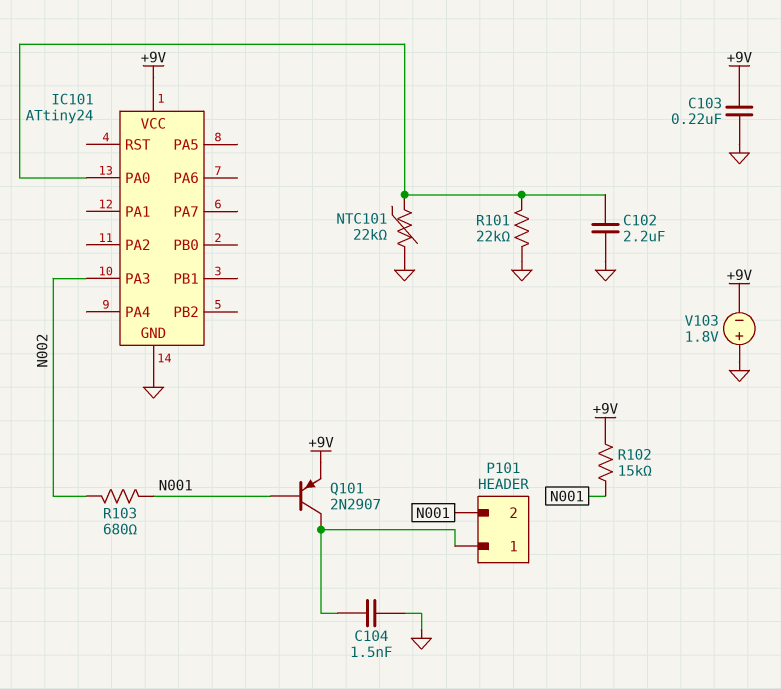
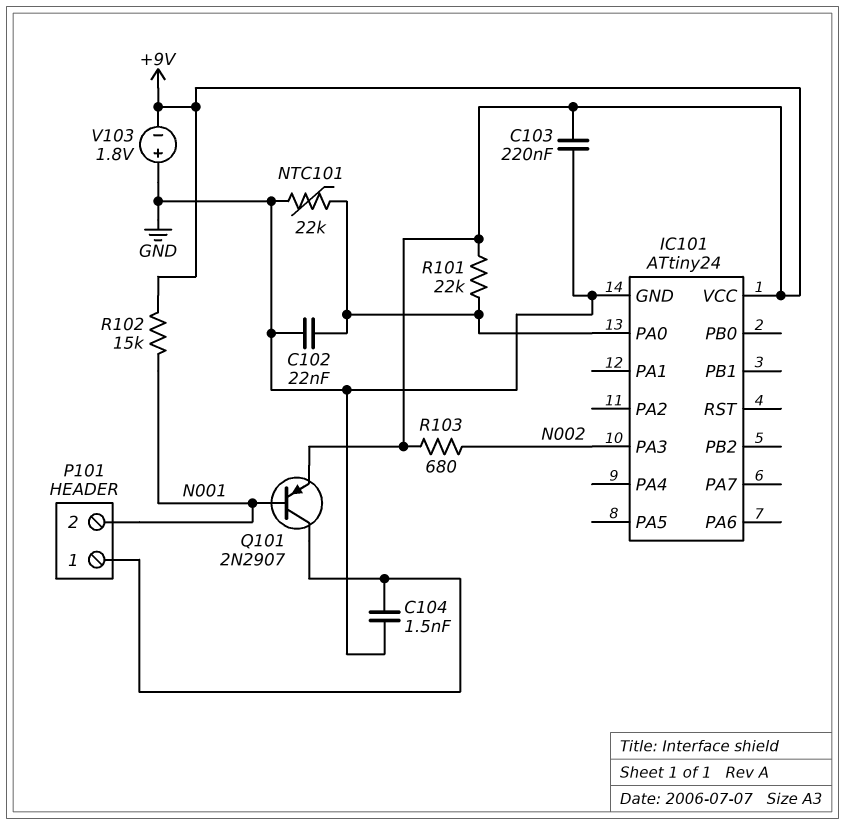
C102: 2.2uF (GND, IC101/PA0) -> 22nF (GND, IC101/PA0)
R101: 22k (GND, IC101/PA0) -> 22k (+9V, IC101/PA0)
R103: 680 (N001, N002) -> 680 (+9V, N002)

